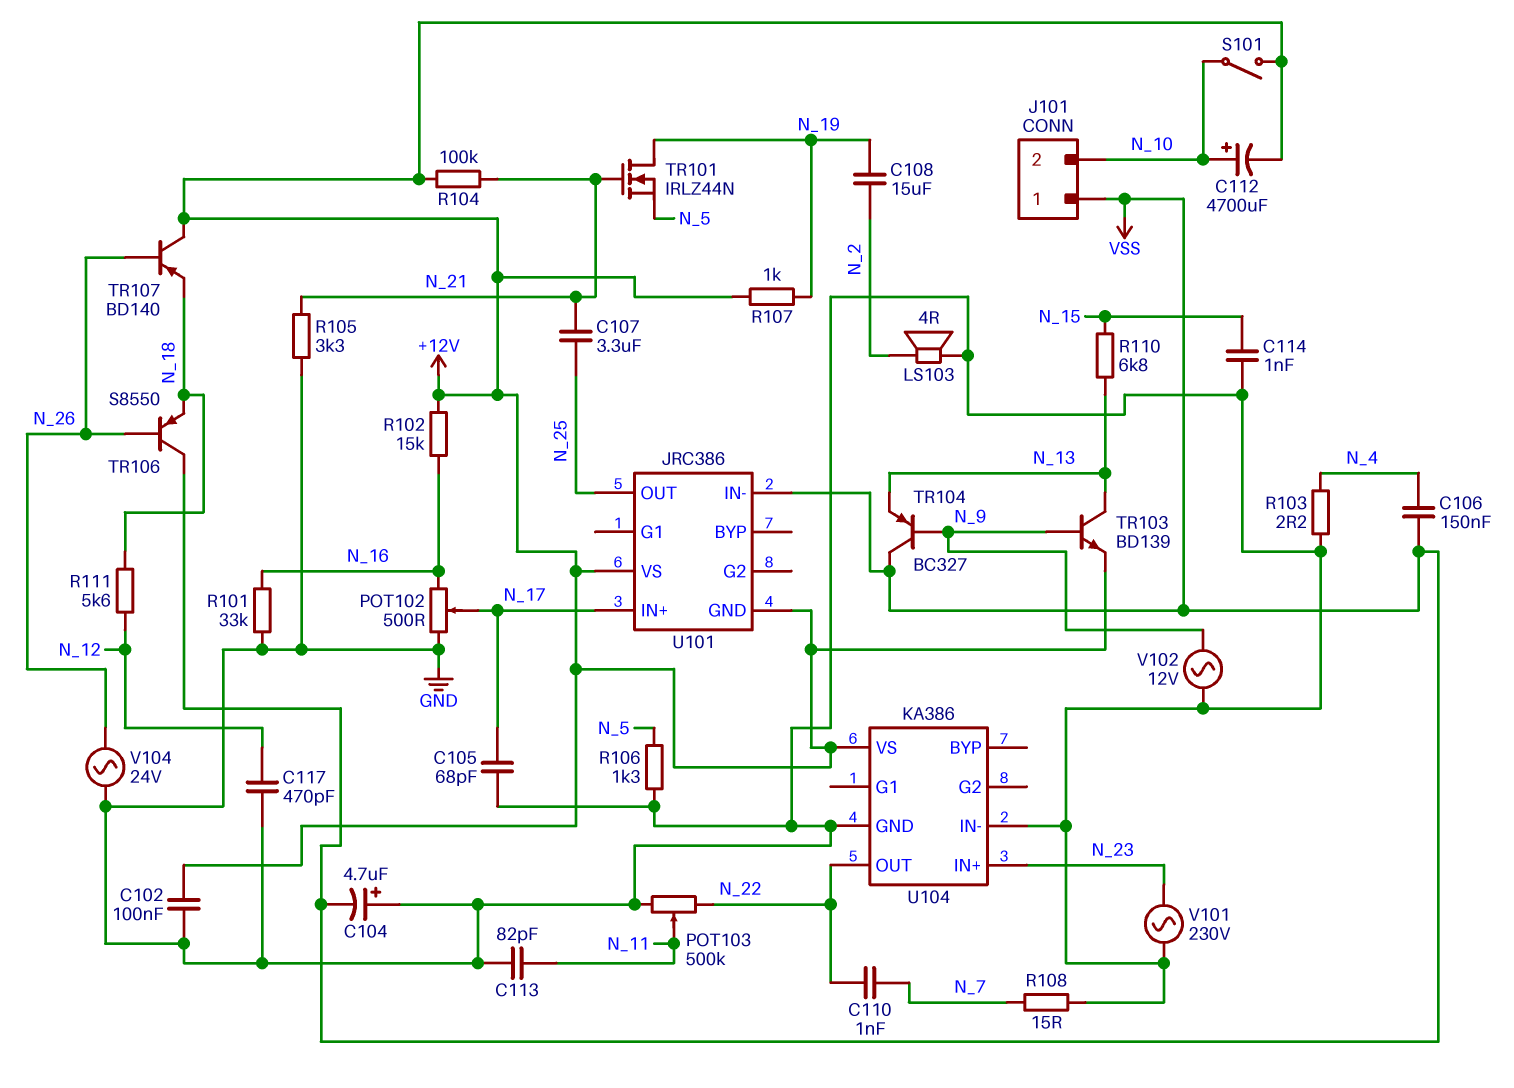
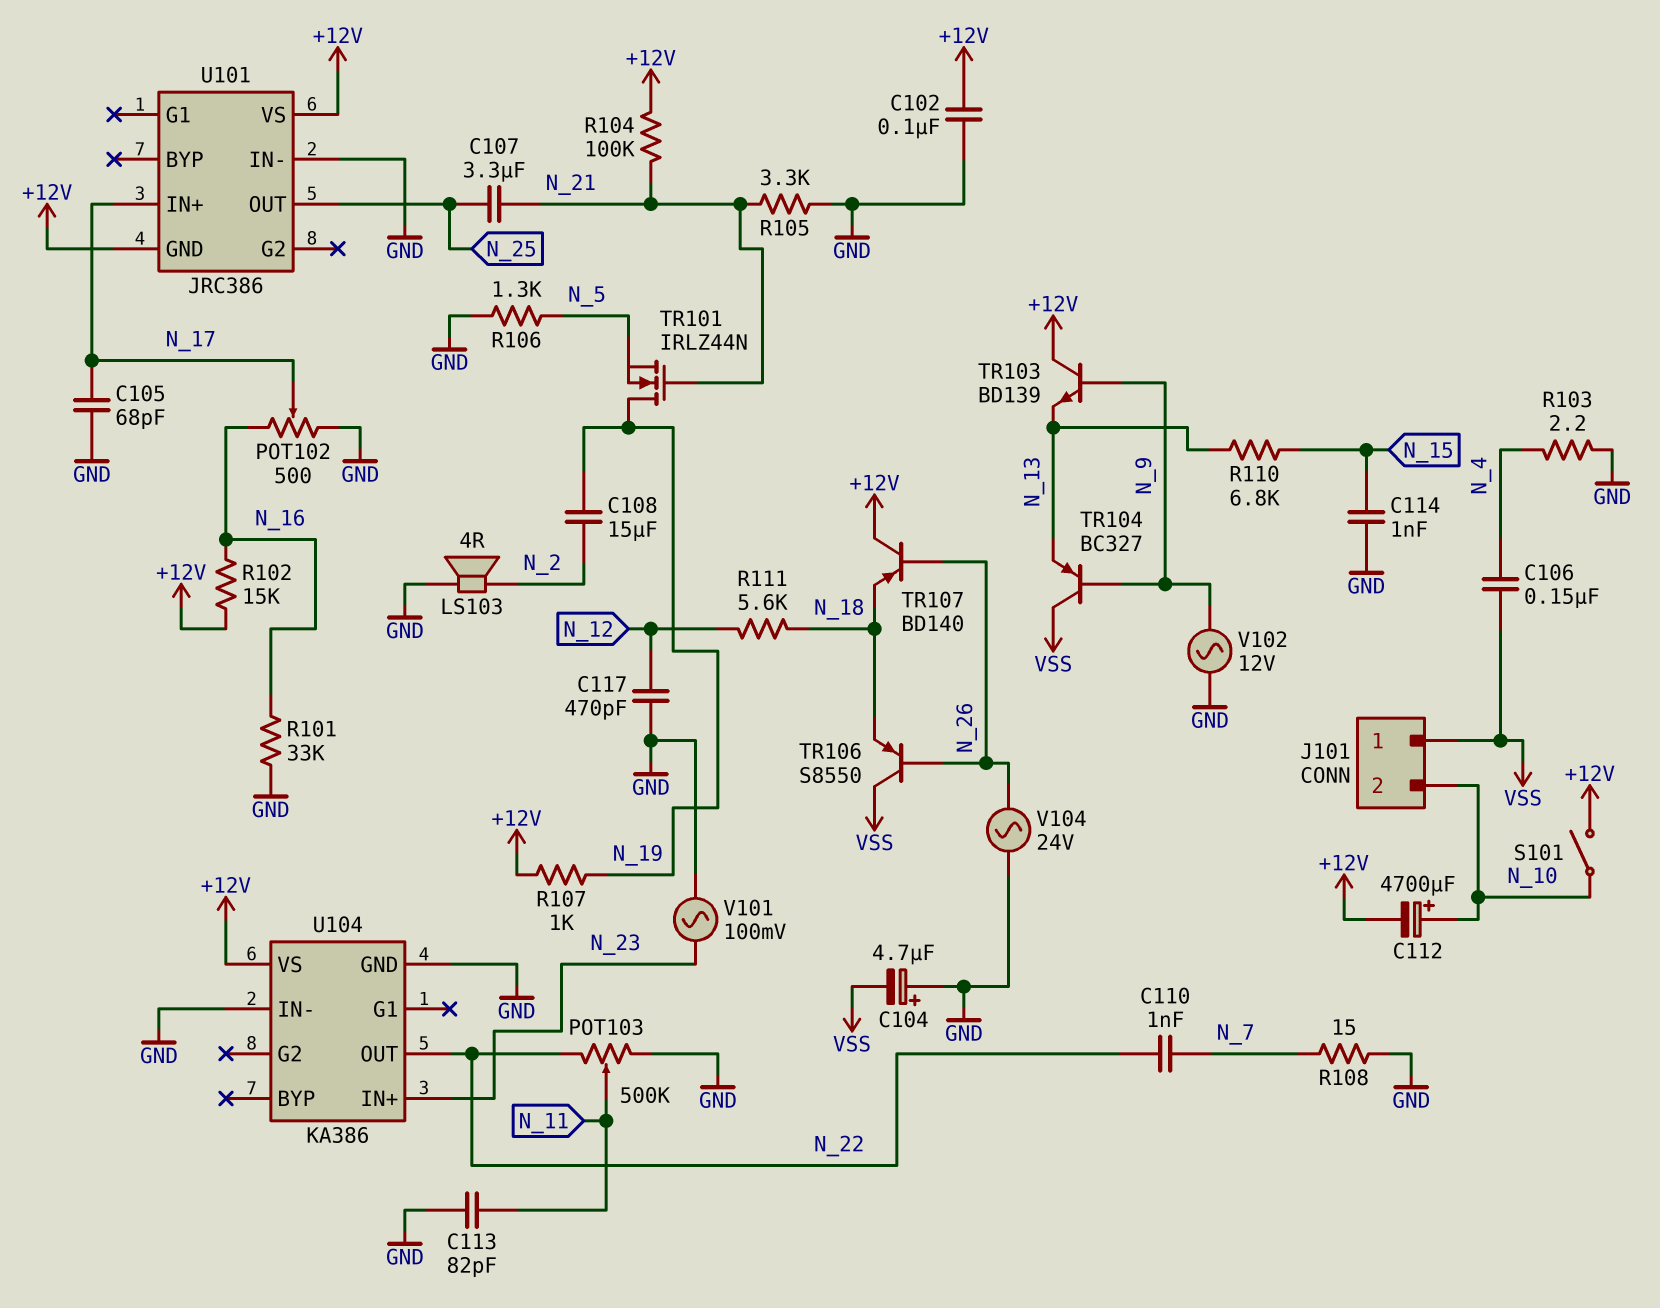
TR103: NPN BD139 (B N_9, C N_13, E +12V) -> NPN BD139 (B N_9, C +12V, E N_13)
U101 pin IN-: VSS -> GND
V101: AC 230V (GND, N_23) -> AC 100mV (GND, N_23)

